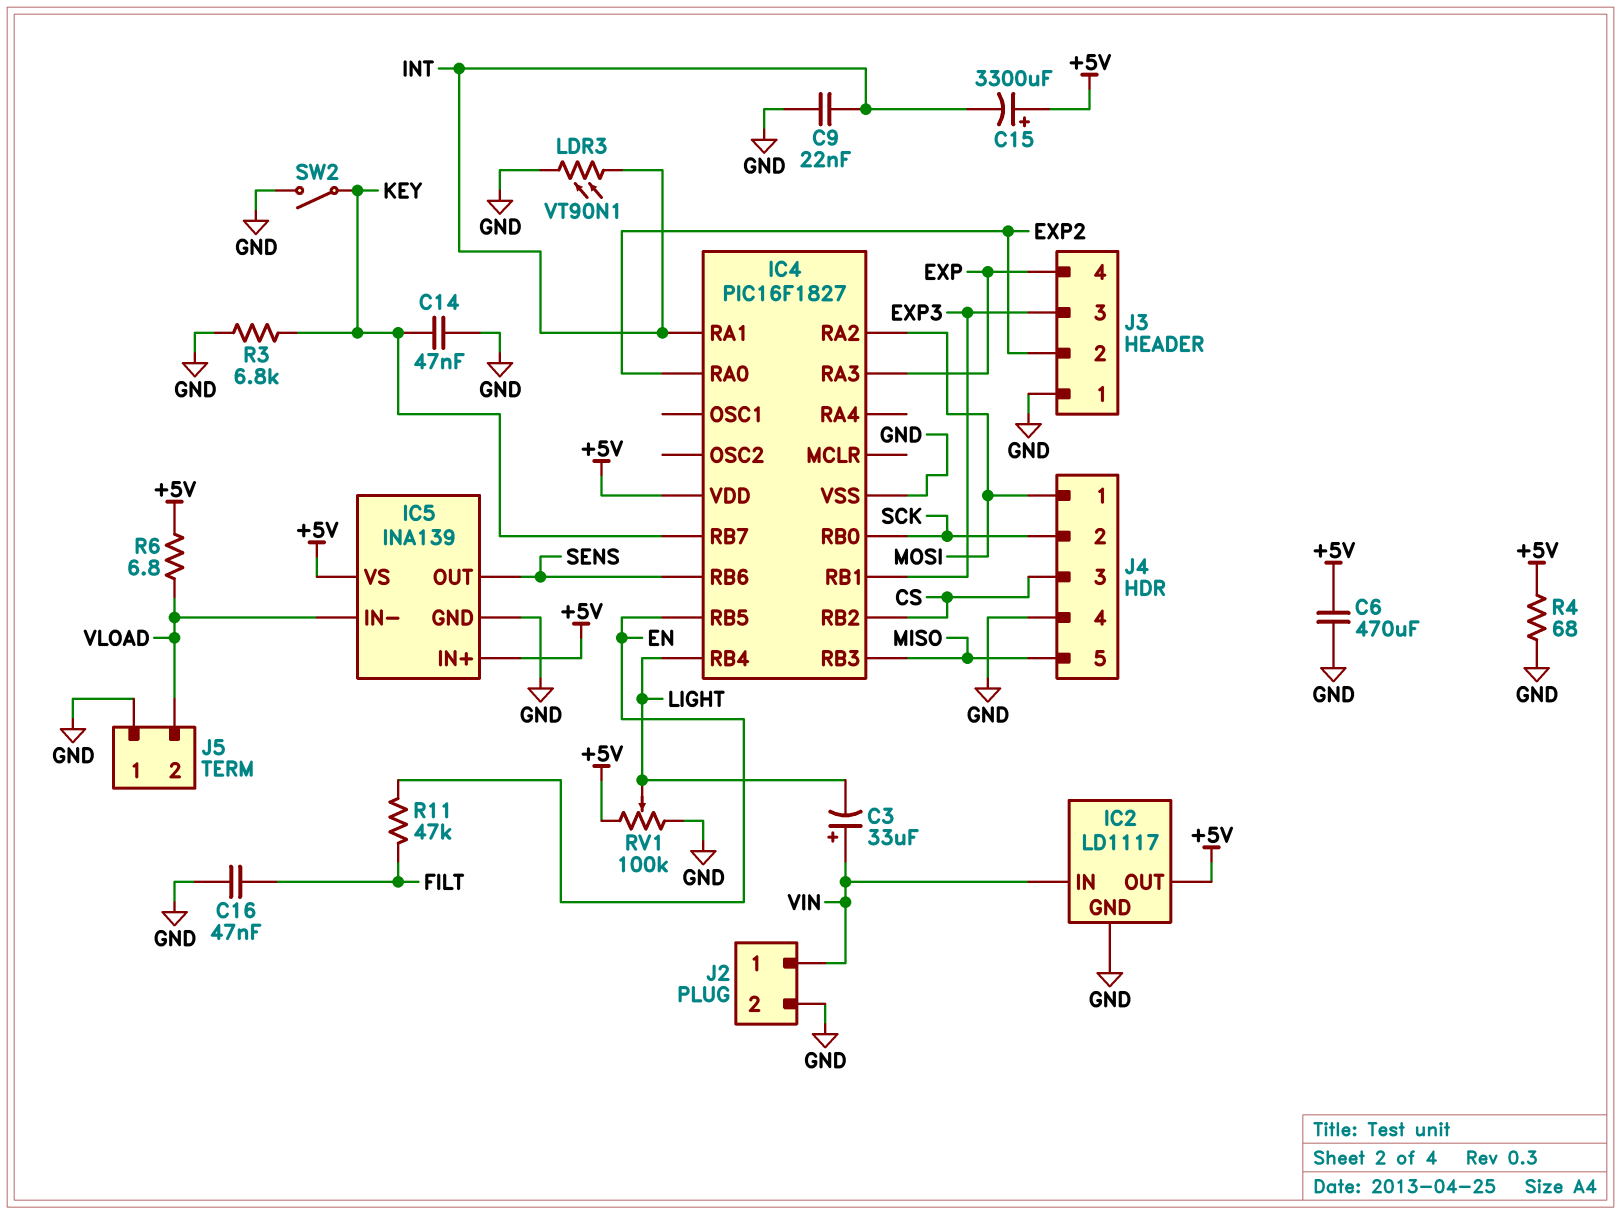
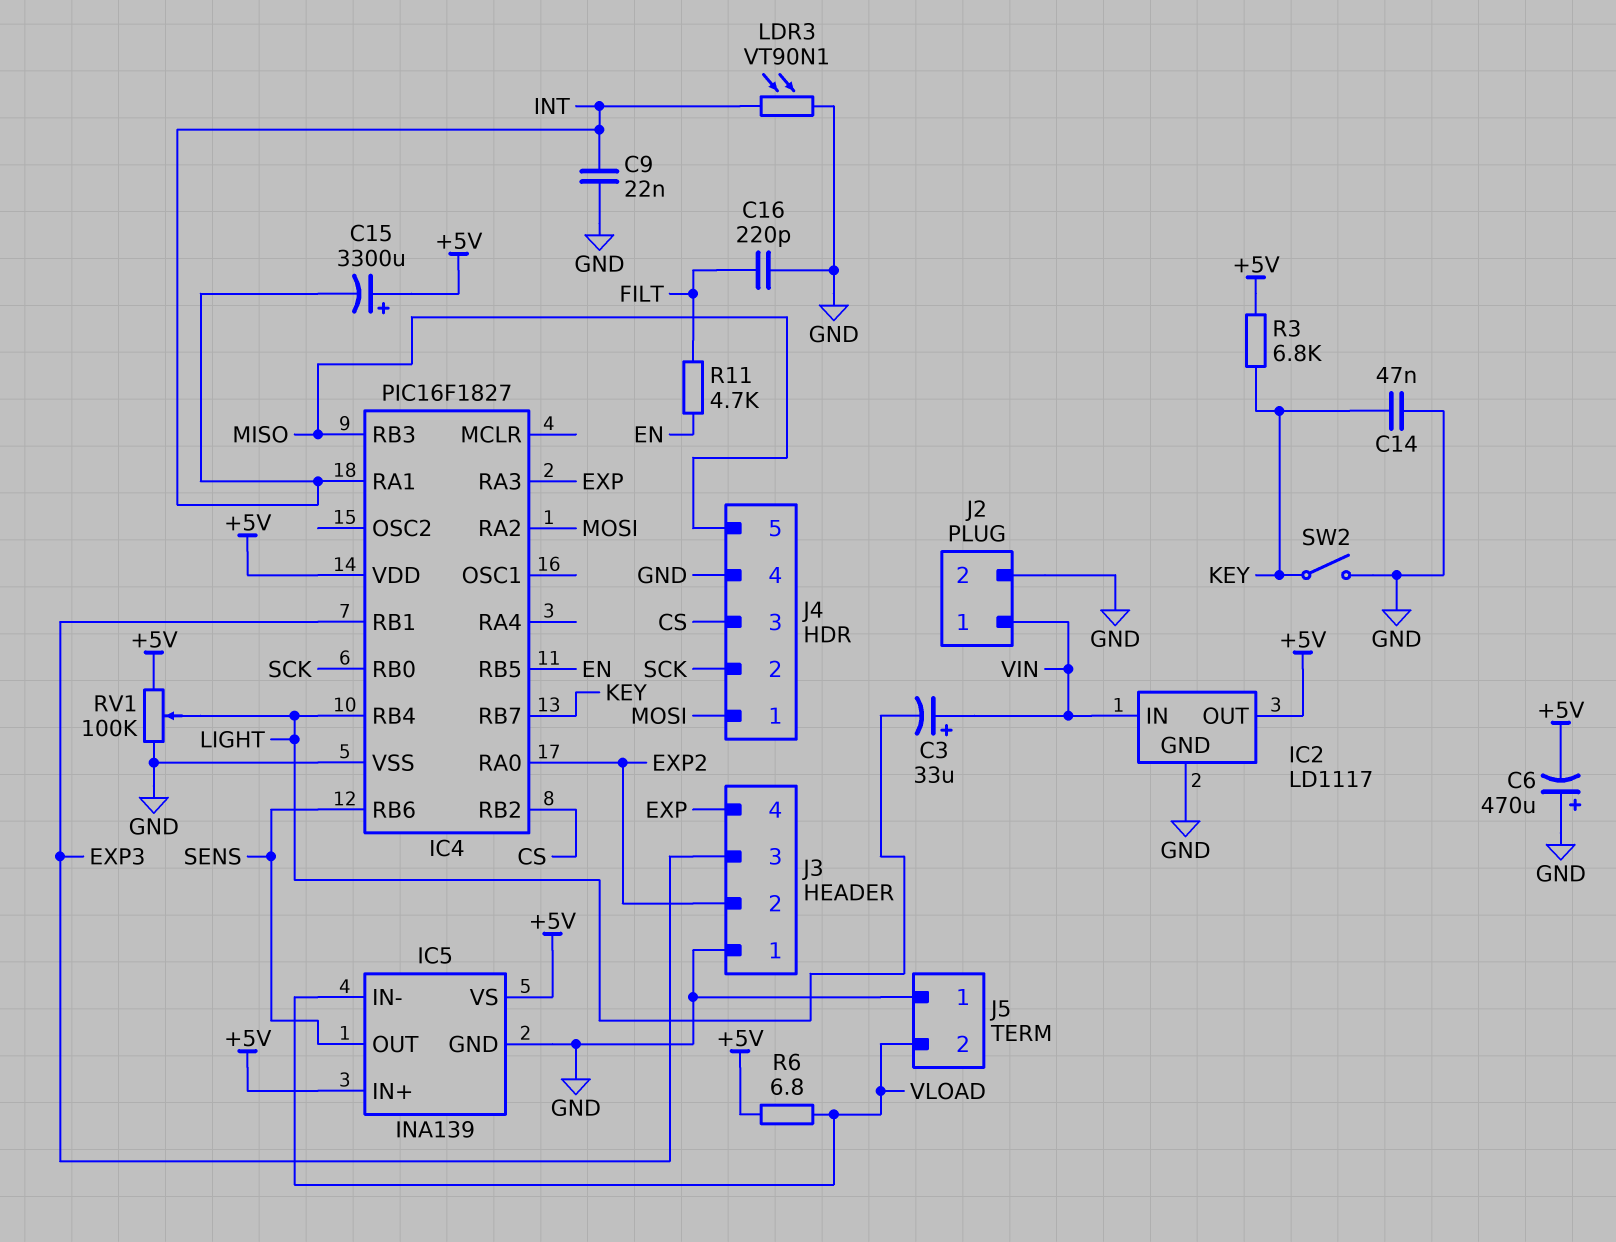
C6: 470uF (+5V, GND) -> 470uF (plus GND, minus +5V)
C16: 47nF (FILT, GND) -> 220pF (FILT, GND)
R3: 6.8k (GND, KEY) -> 6.8k (+5V, KEY)
R4: 68 (+5V, GND) -> none
R11: 47k (EN, FILT) -> 4.7k (EN, FILT)

